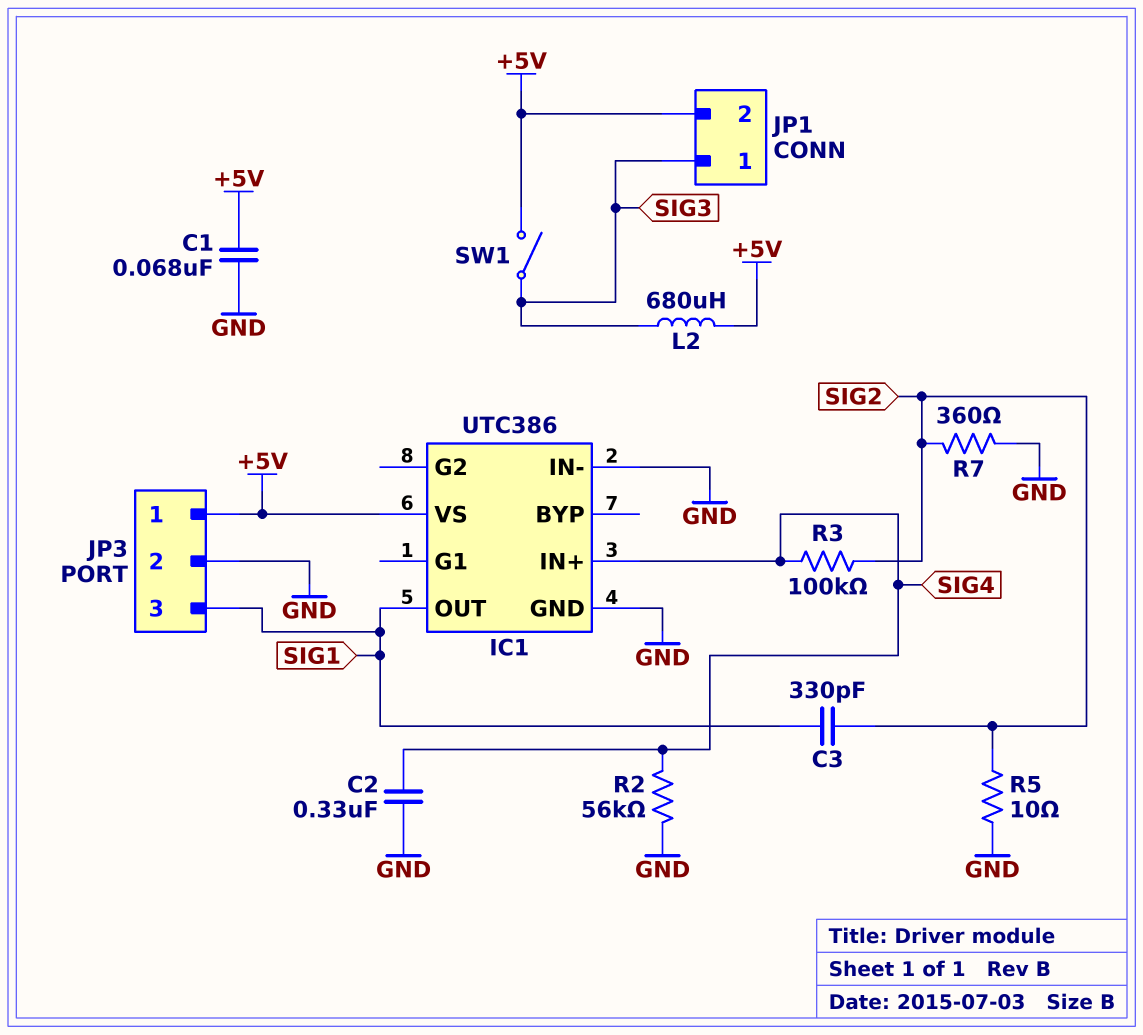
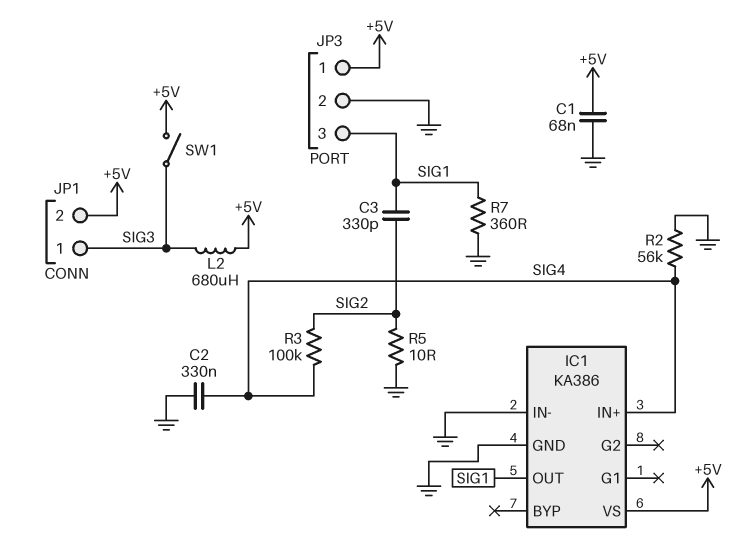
IC1: UTC386 -> KA386
R7: 360 (GND, SIG2) -> 360 (GND, SIG1)

